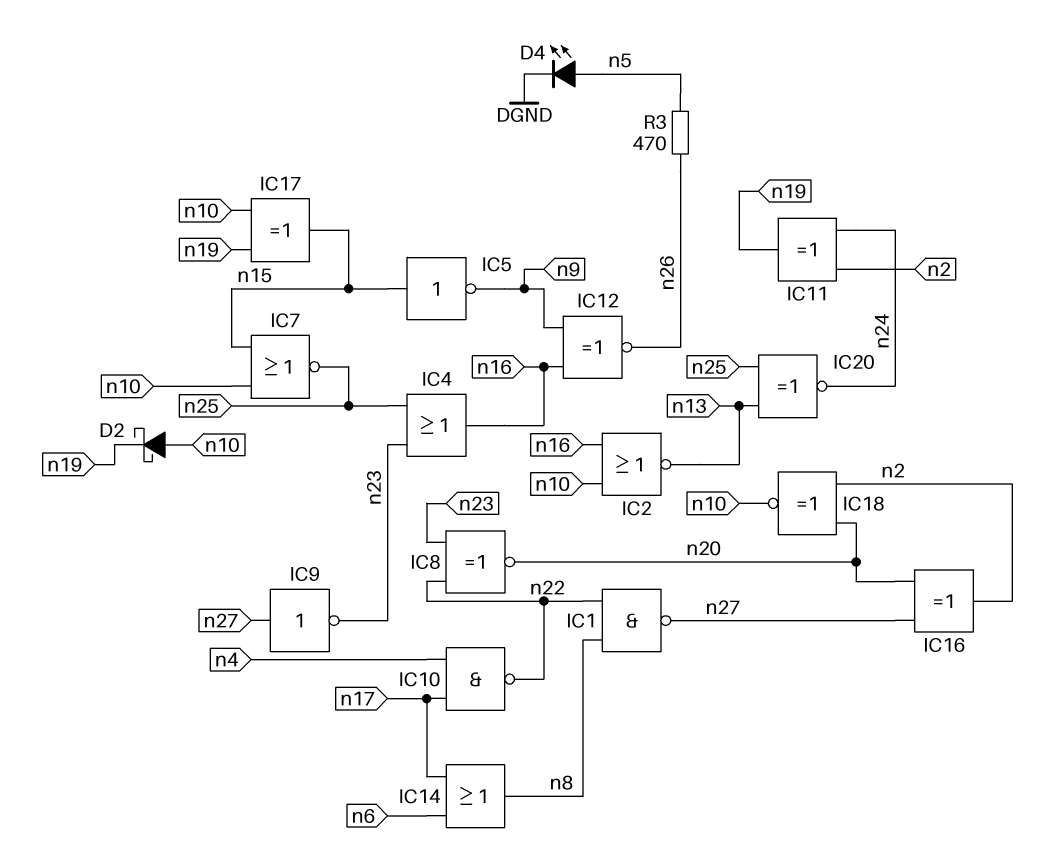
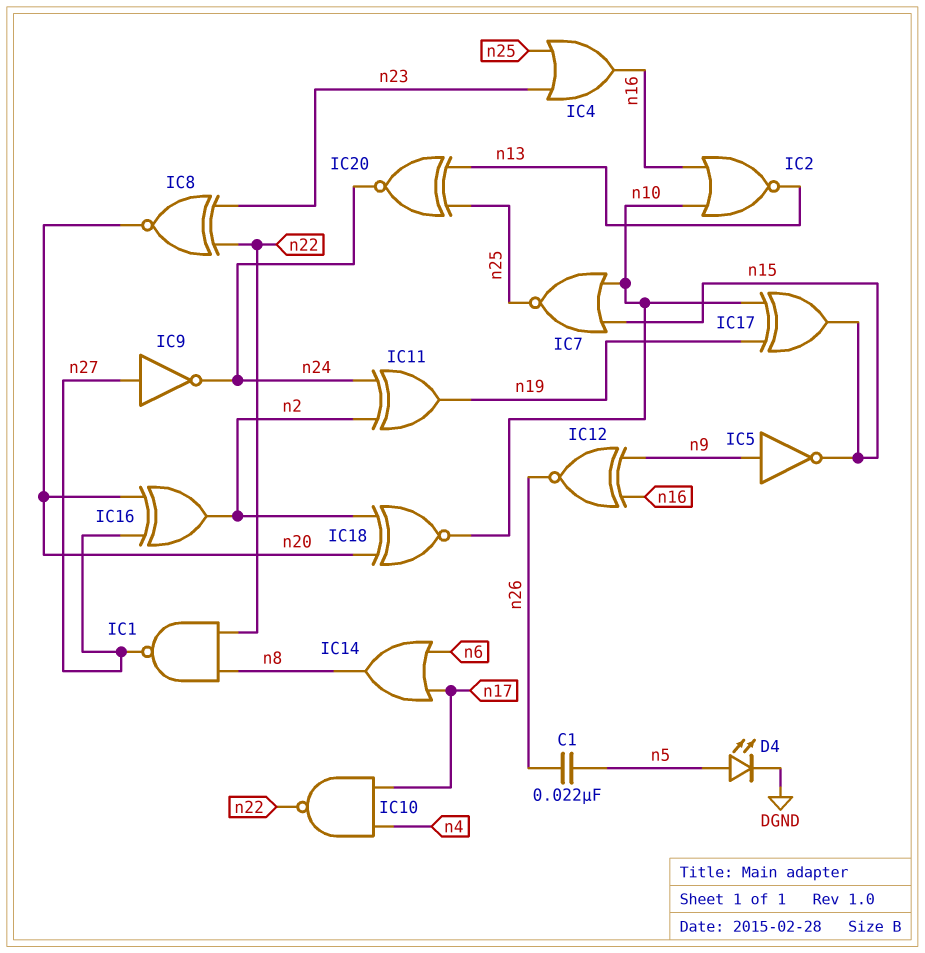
C1: none -> 22nF (n5, n26)
D2: schottky (A n10, K n19) -> none
IC5: NOT (in n15, out n9) -> NOT (in n9, out n15)
IC9: NOT (in n27, out n23) -> NOT (in n27, out n24)
R3: 470 (n5, n26) -> none

